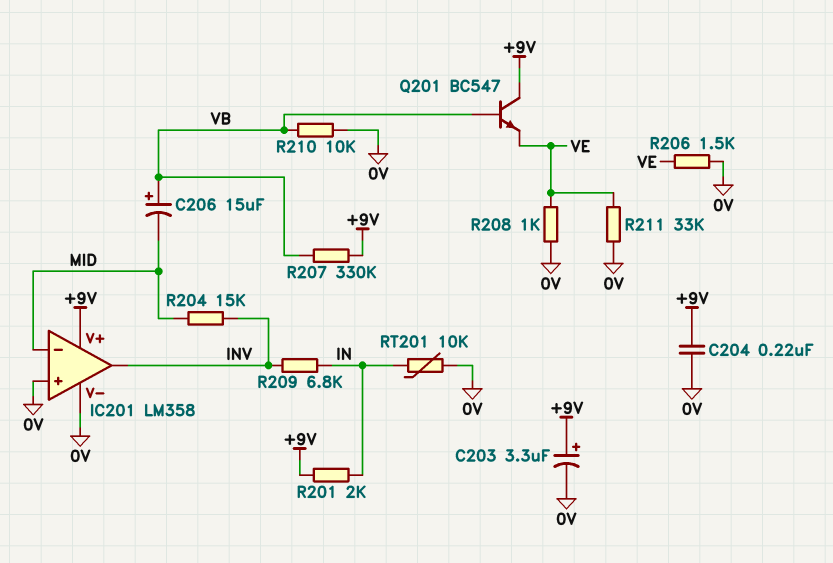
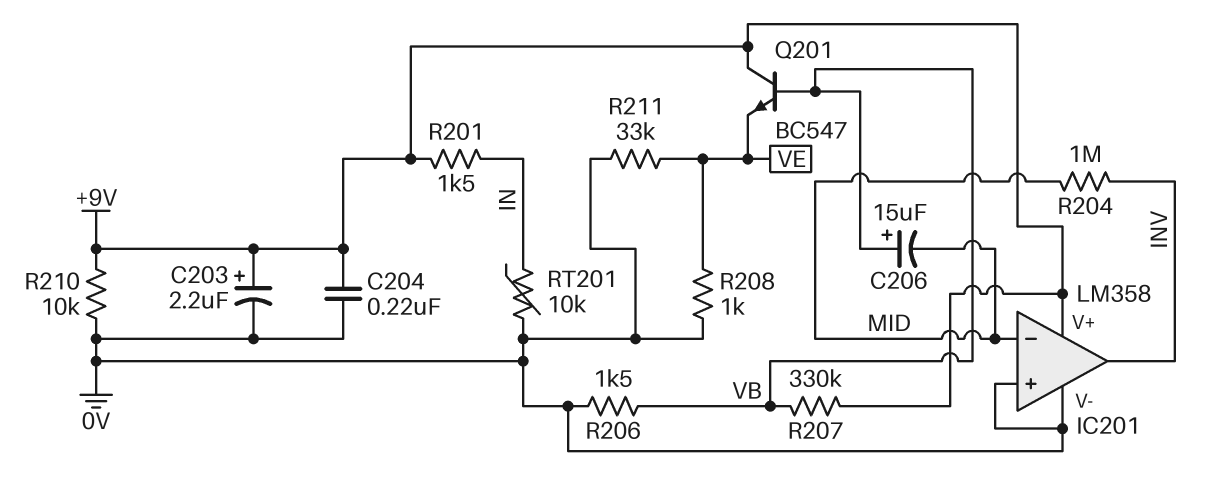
C203: 3.3uF (plus +9V, minus 0V) -> 2.2uF (plus +9V, minus 0V)
R201: 2k (+9V, IN) -> 1.5k (+9V, IN)
R204: 15k (INV, MID) -> 1M (INV, MID)
R206: 1.5k (0V, VE) -> 1.5k (0V, VB)
R209: 6.8k (IN, INV) -> none
R210: 10k (0V, VB) -> 10k (+9V, 0V)

